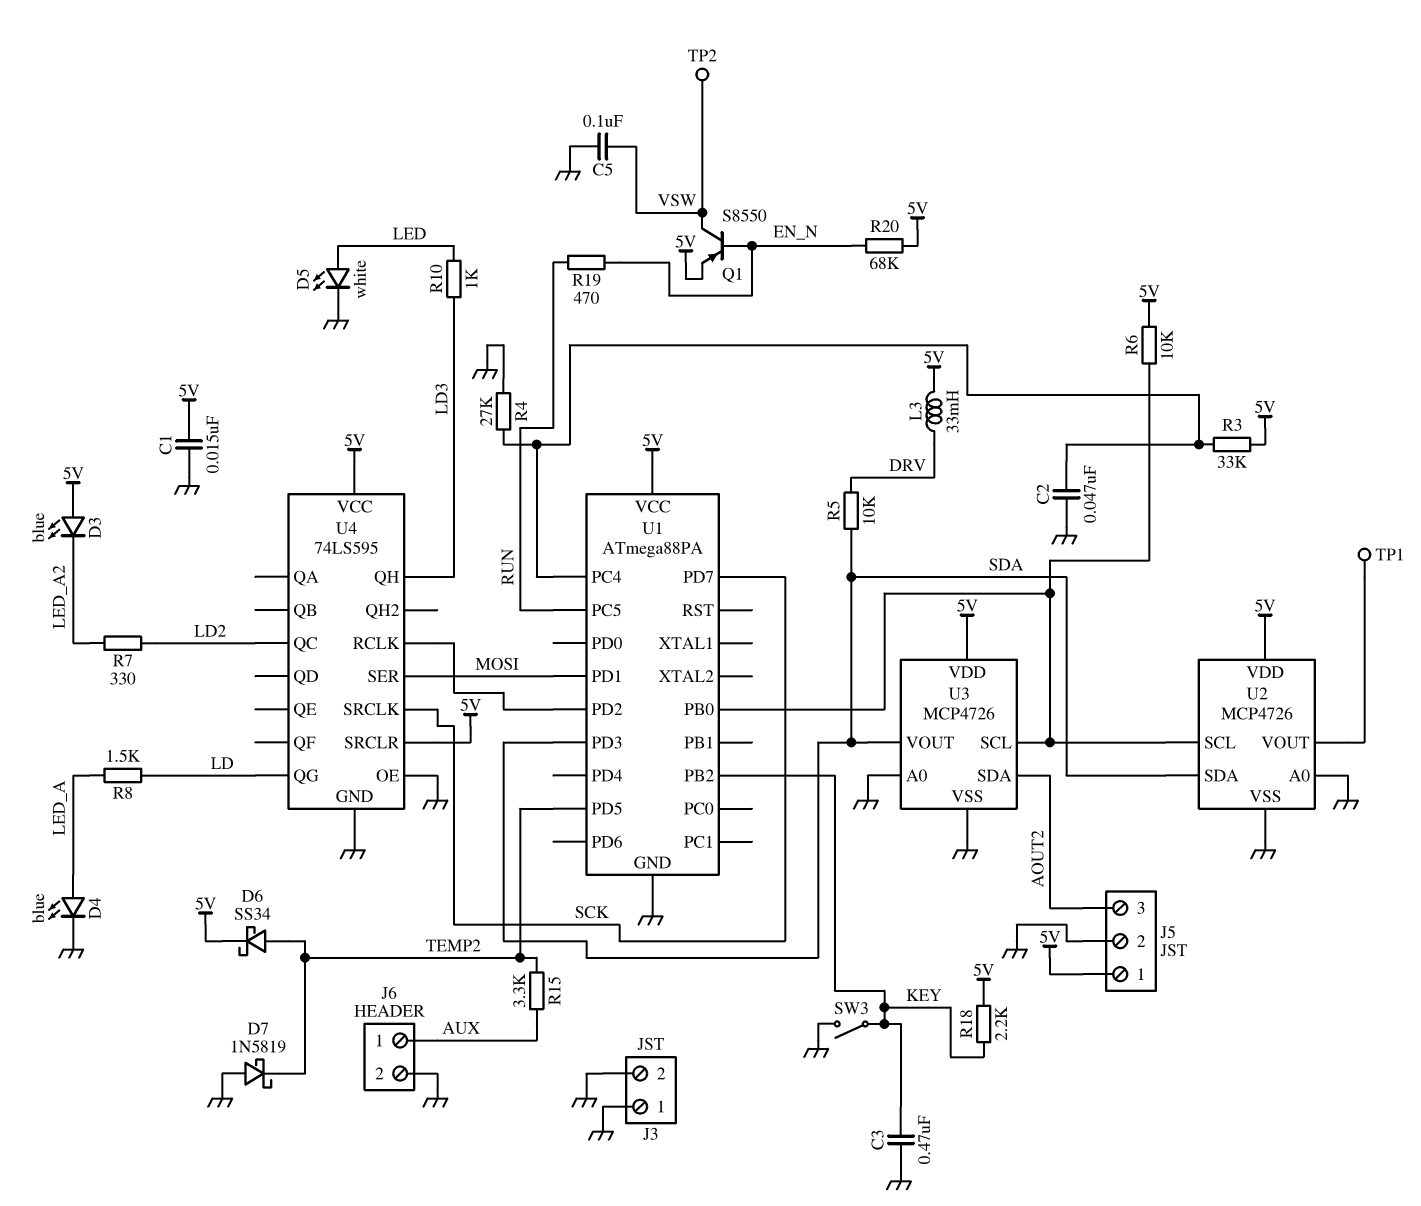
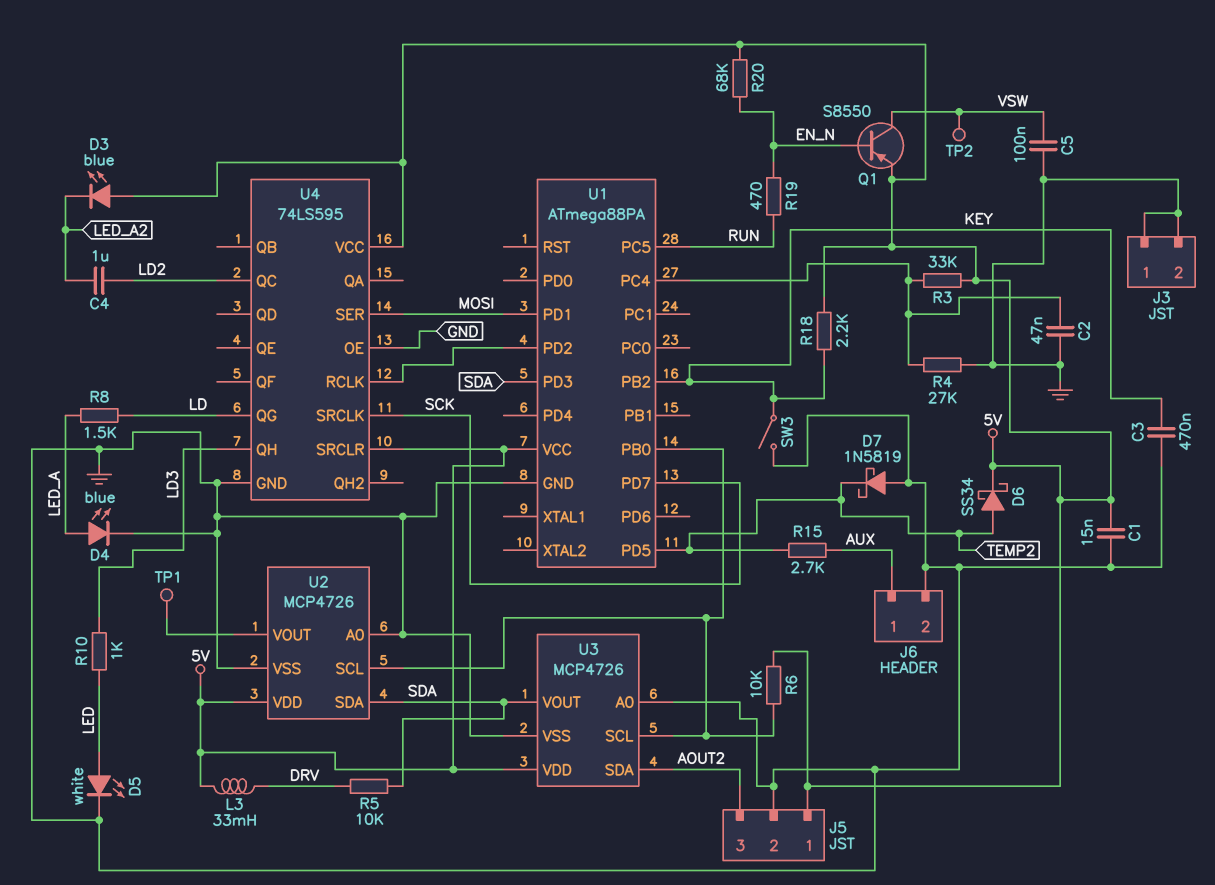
C4: none -> 1uF (LD2, LED_A2)
R7: 330 (LD2, LED_A2) -> none
R15: 3.3k (AUX, TEMP2) -> 2.7k (AUX, TEMP2)

